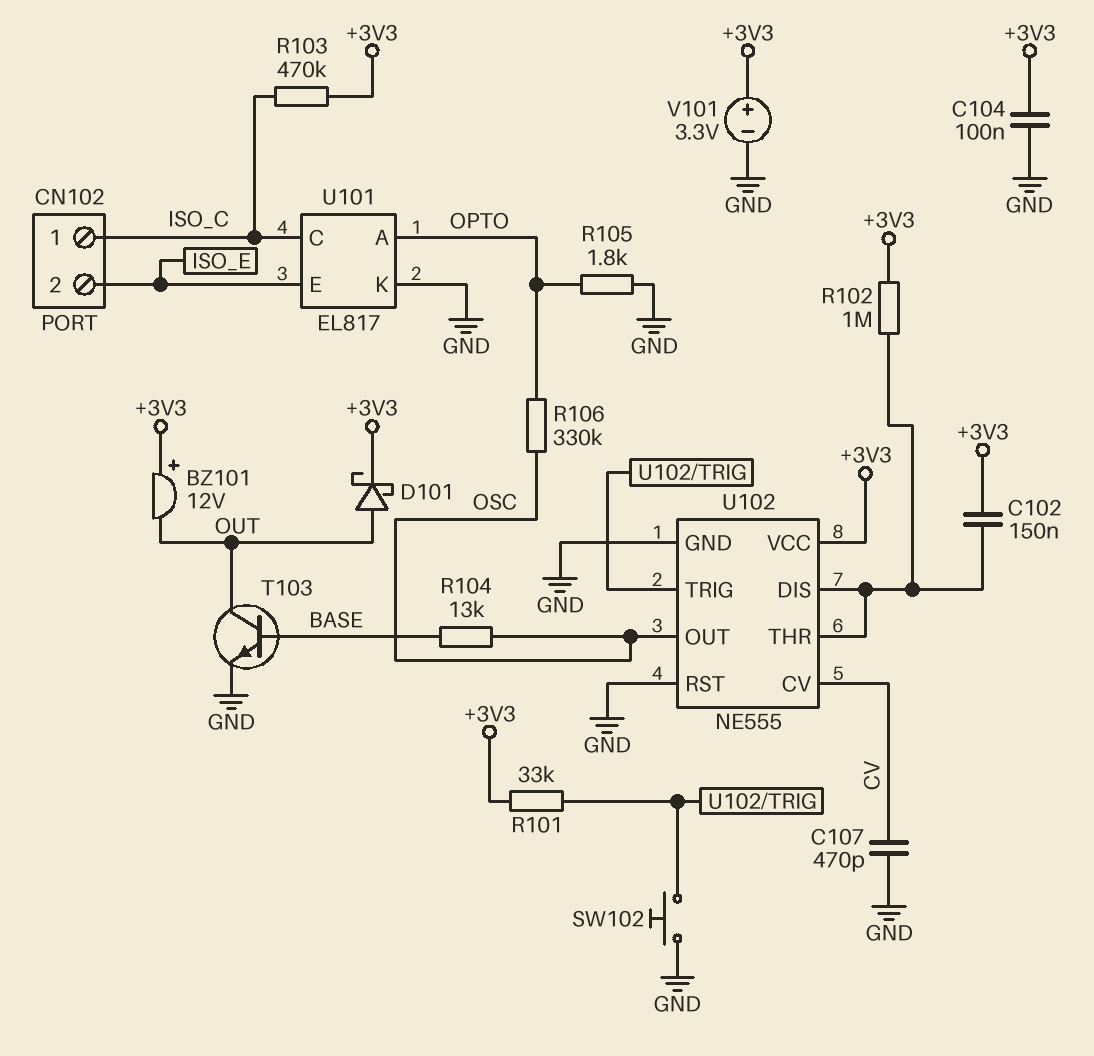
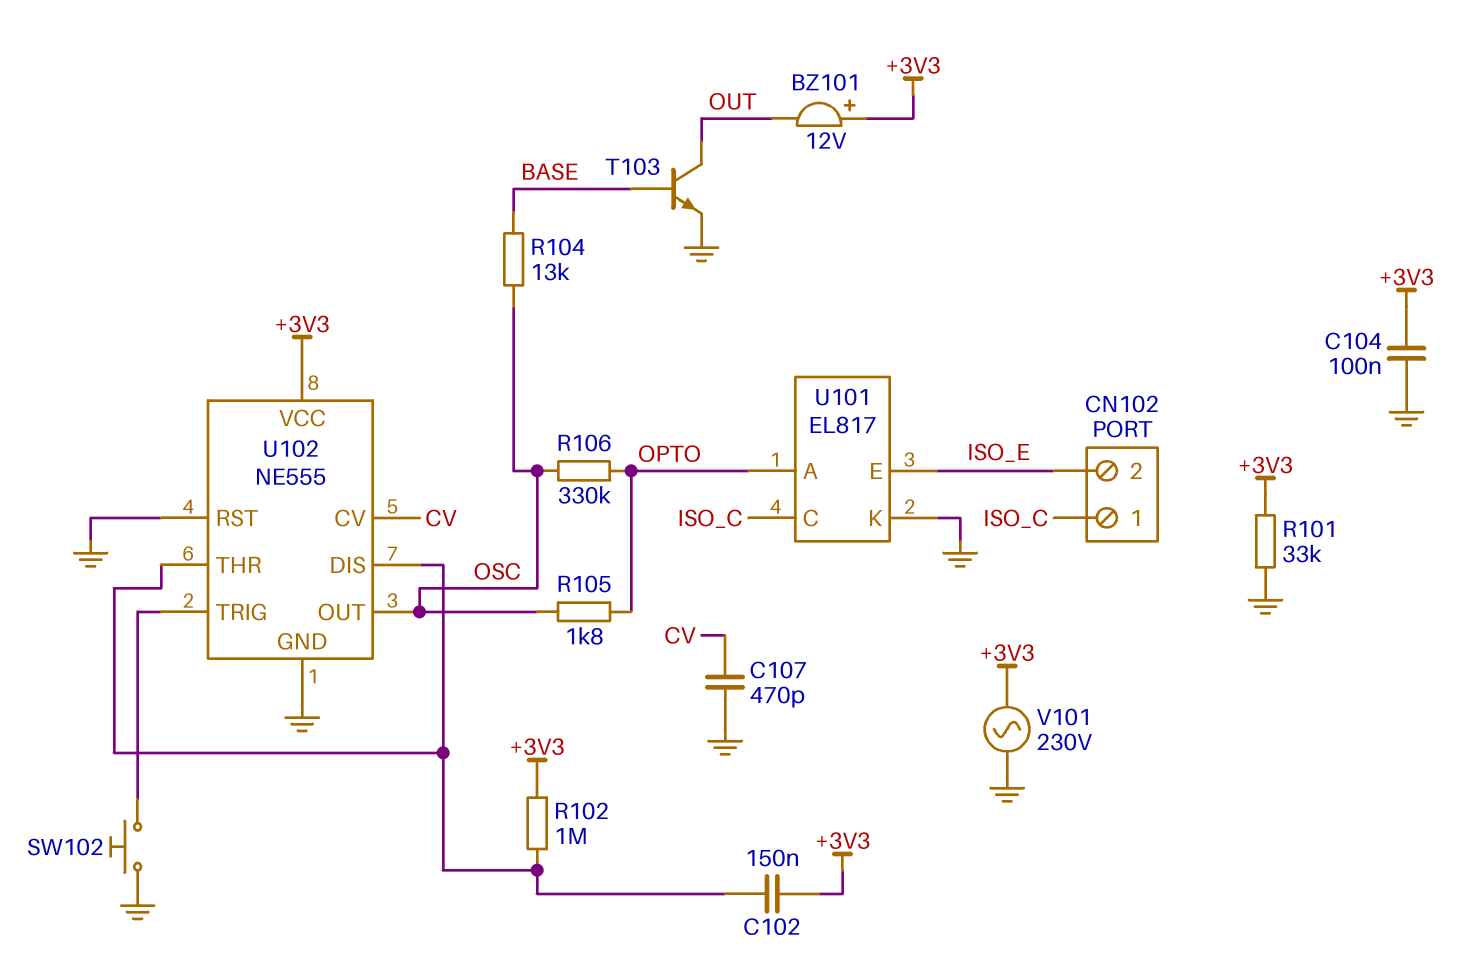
D101: schottky (A OUT, K +3V3) -> none
R101: 33k (+3V3, U102/TRIG) -> 33k (+3V3, GND)
R103: 470k (+3V3, ISO_C) -> none
R105: 1.8k (GND, OPTO) -> 1.8k (OPTO, OSC)
V101: 3.3V (plus +3V3, minus GND) -> AC 230V (+3V3, GND)

